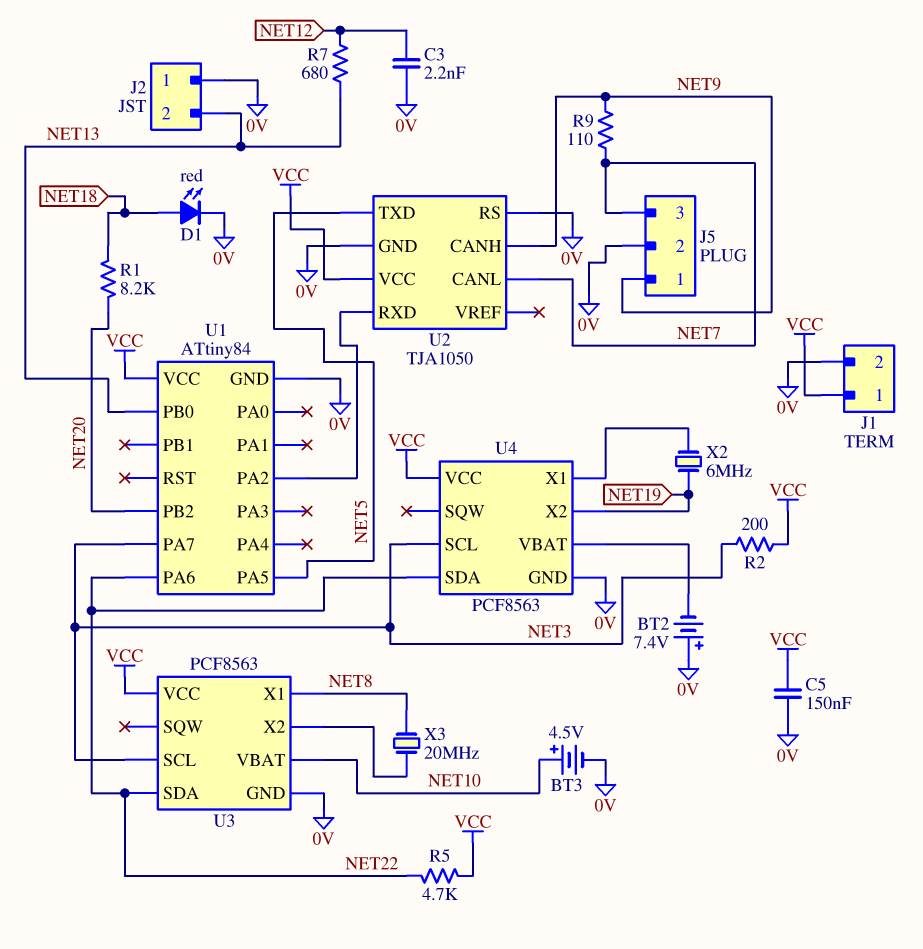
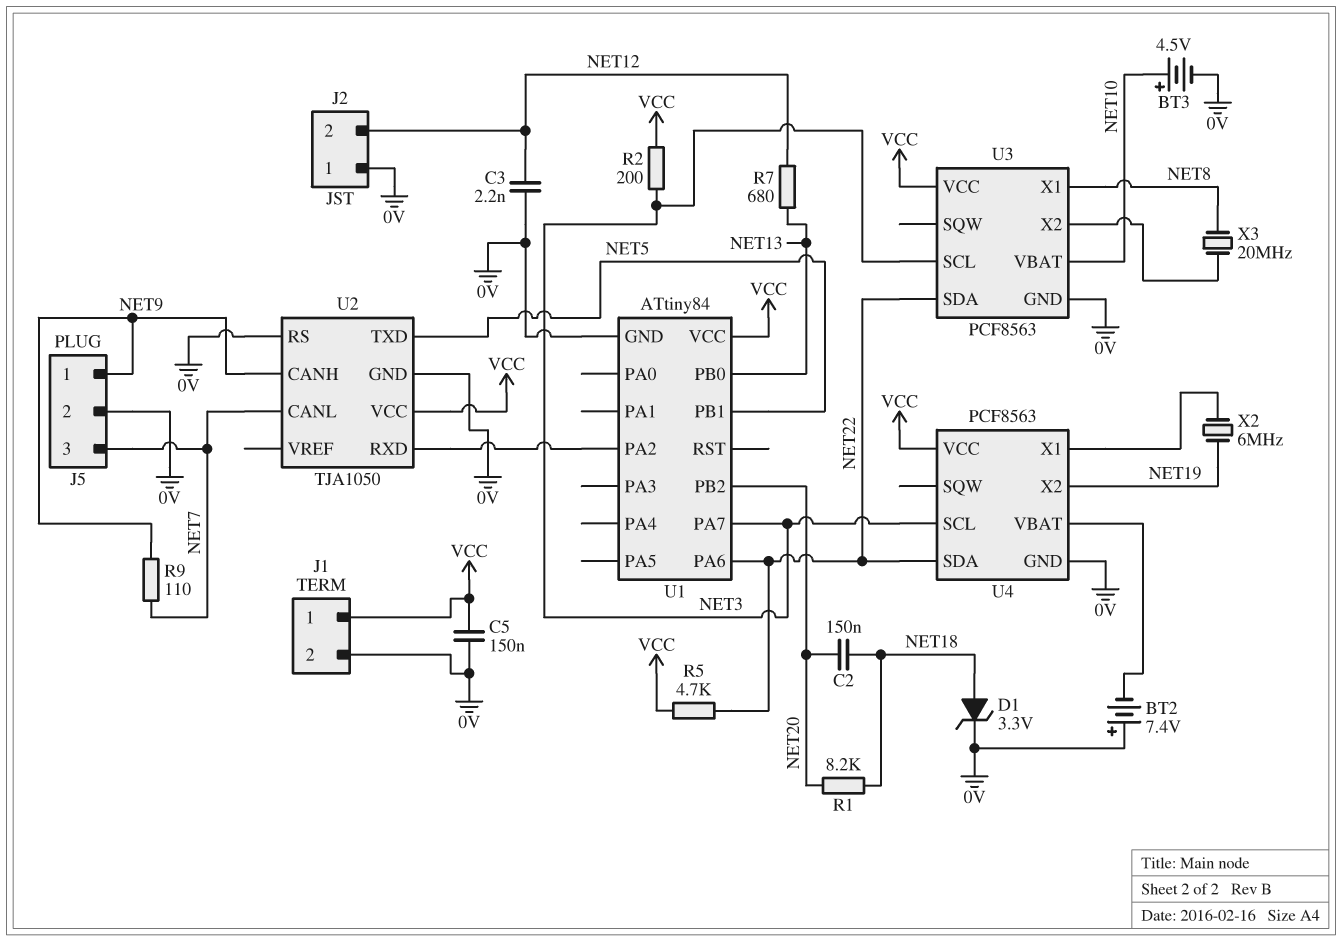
C2: none -> 150nF (NET18, NET20)
D1: LED red (A NET18, K 0V) -> zener 3.3V (A NET18, K 0V)
J2 pin 2: NET13 -> NET12
U1 pin PA5: NET5 -> none
U1 pin PB1: none -> NET5

